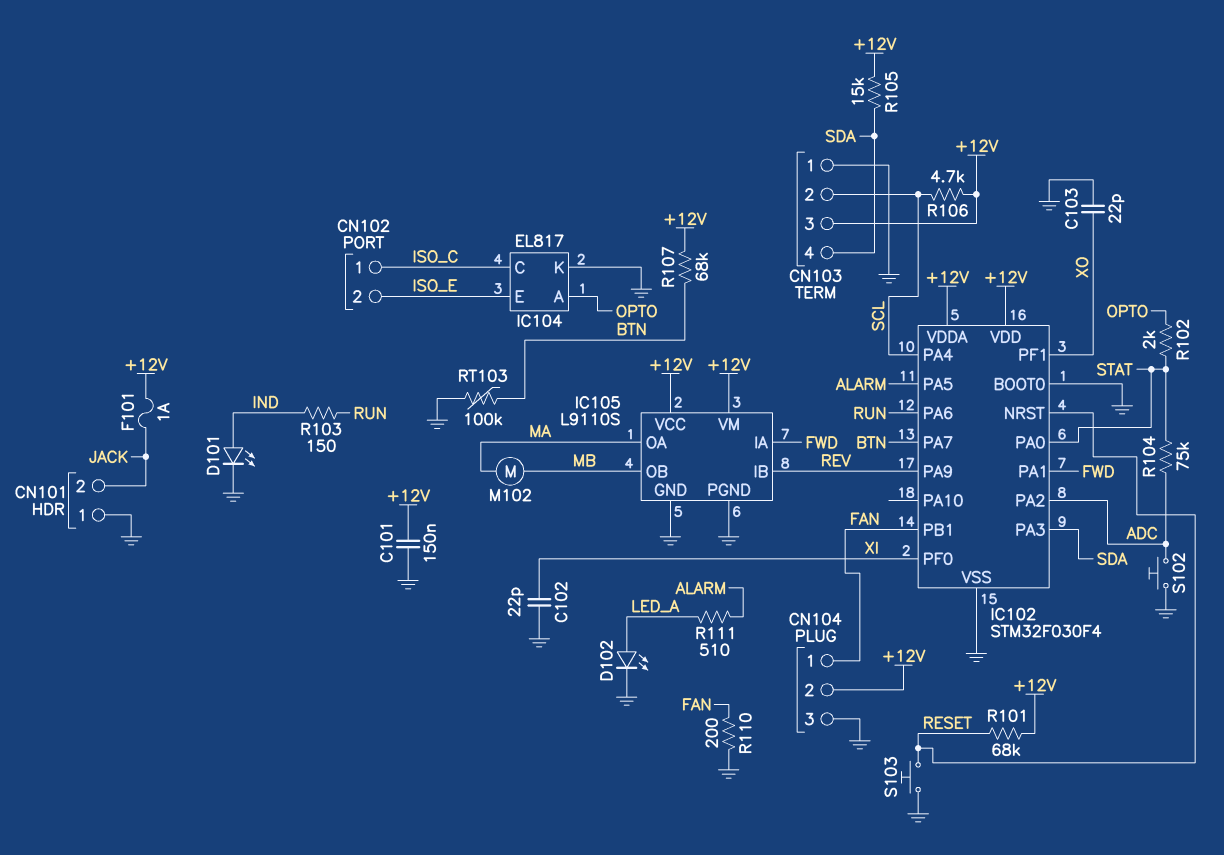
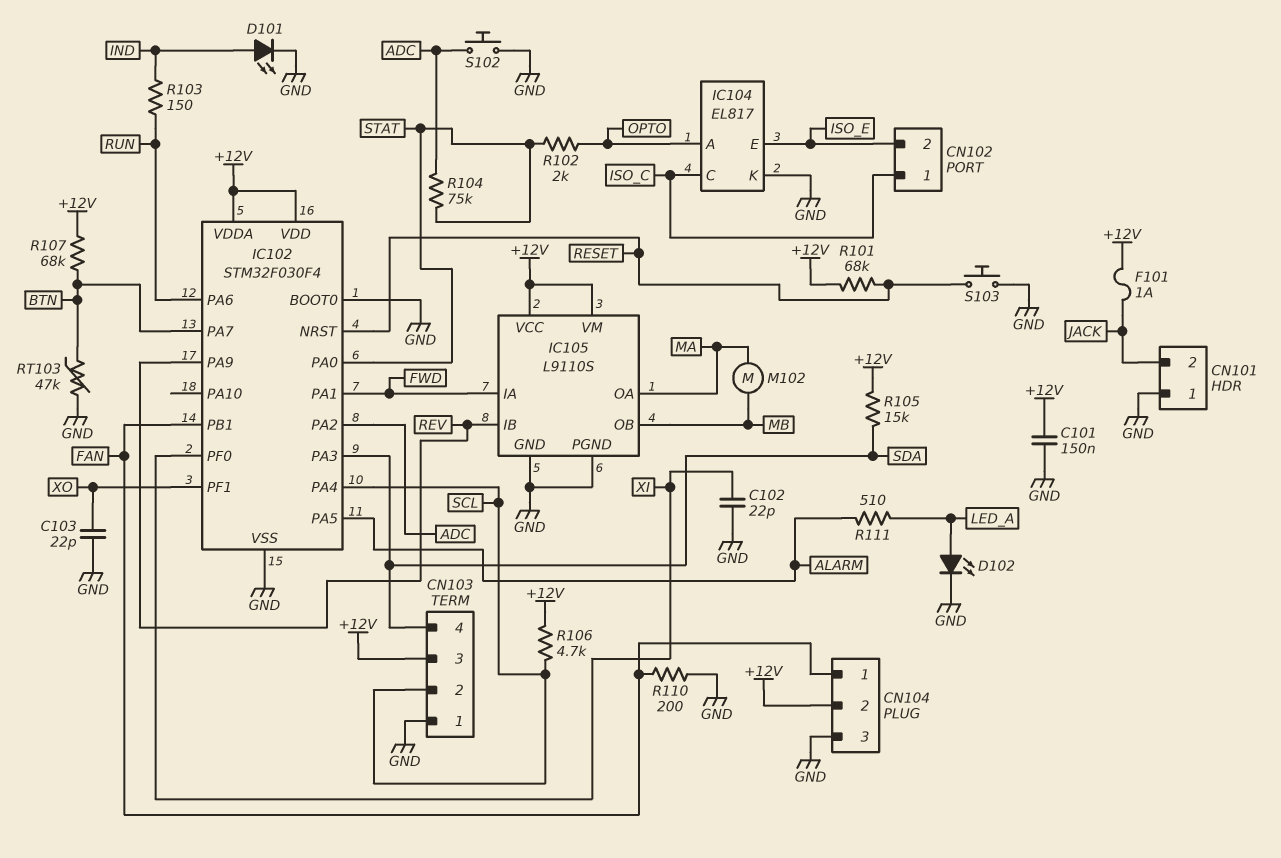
RT103: 100k (BTN, GND) -> 47k (BTN, GND)

